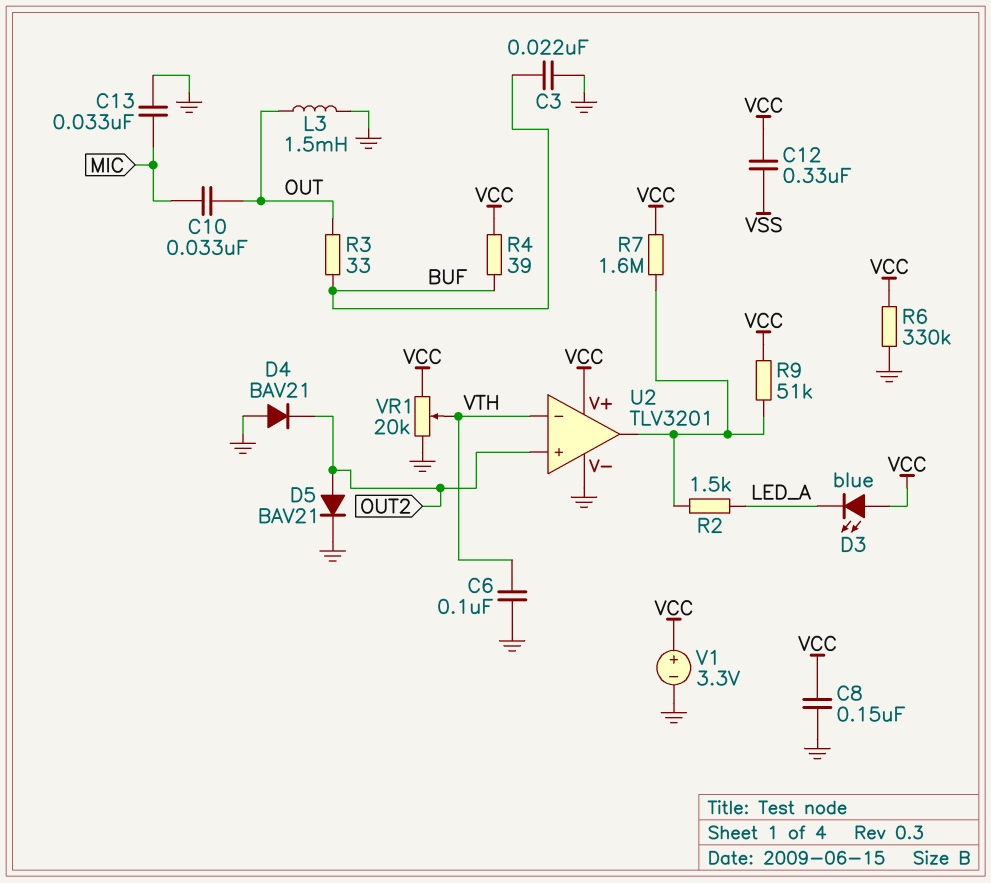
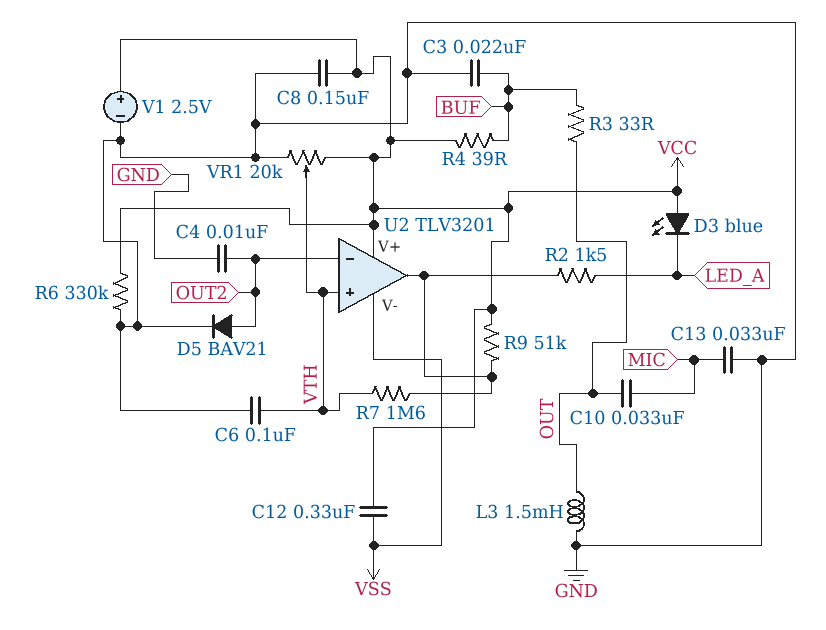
C4: none -> 10nF (GND, OUT2)
D4: diode BAV21 (A GND, K OUT2) -> none
R7: 1.6M (U2/out, VCC) -> 1.6M (U2/out, VTH)
U2 pin V-: GND -> VSS
U2 pin in+: OUT2 -> VTH
U2 pin in-: VTH -> OUT2
V1: 3.3V (plus VCC, minus GND) -> 2.5V (plus VCC, minus GND)

